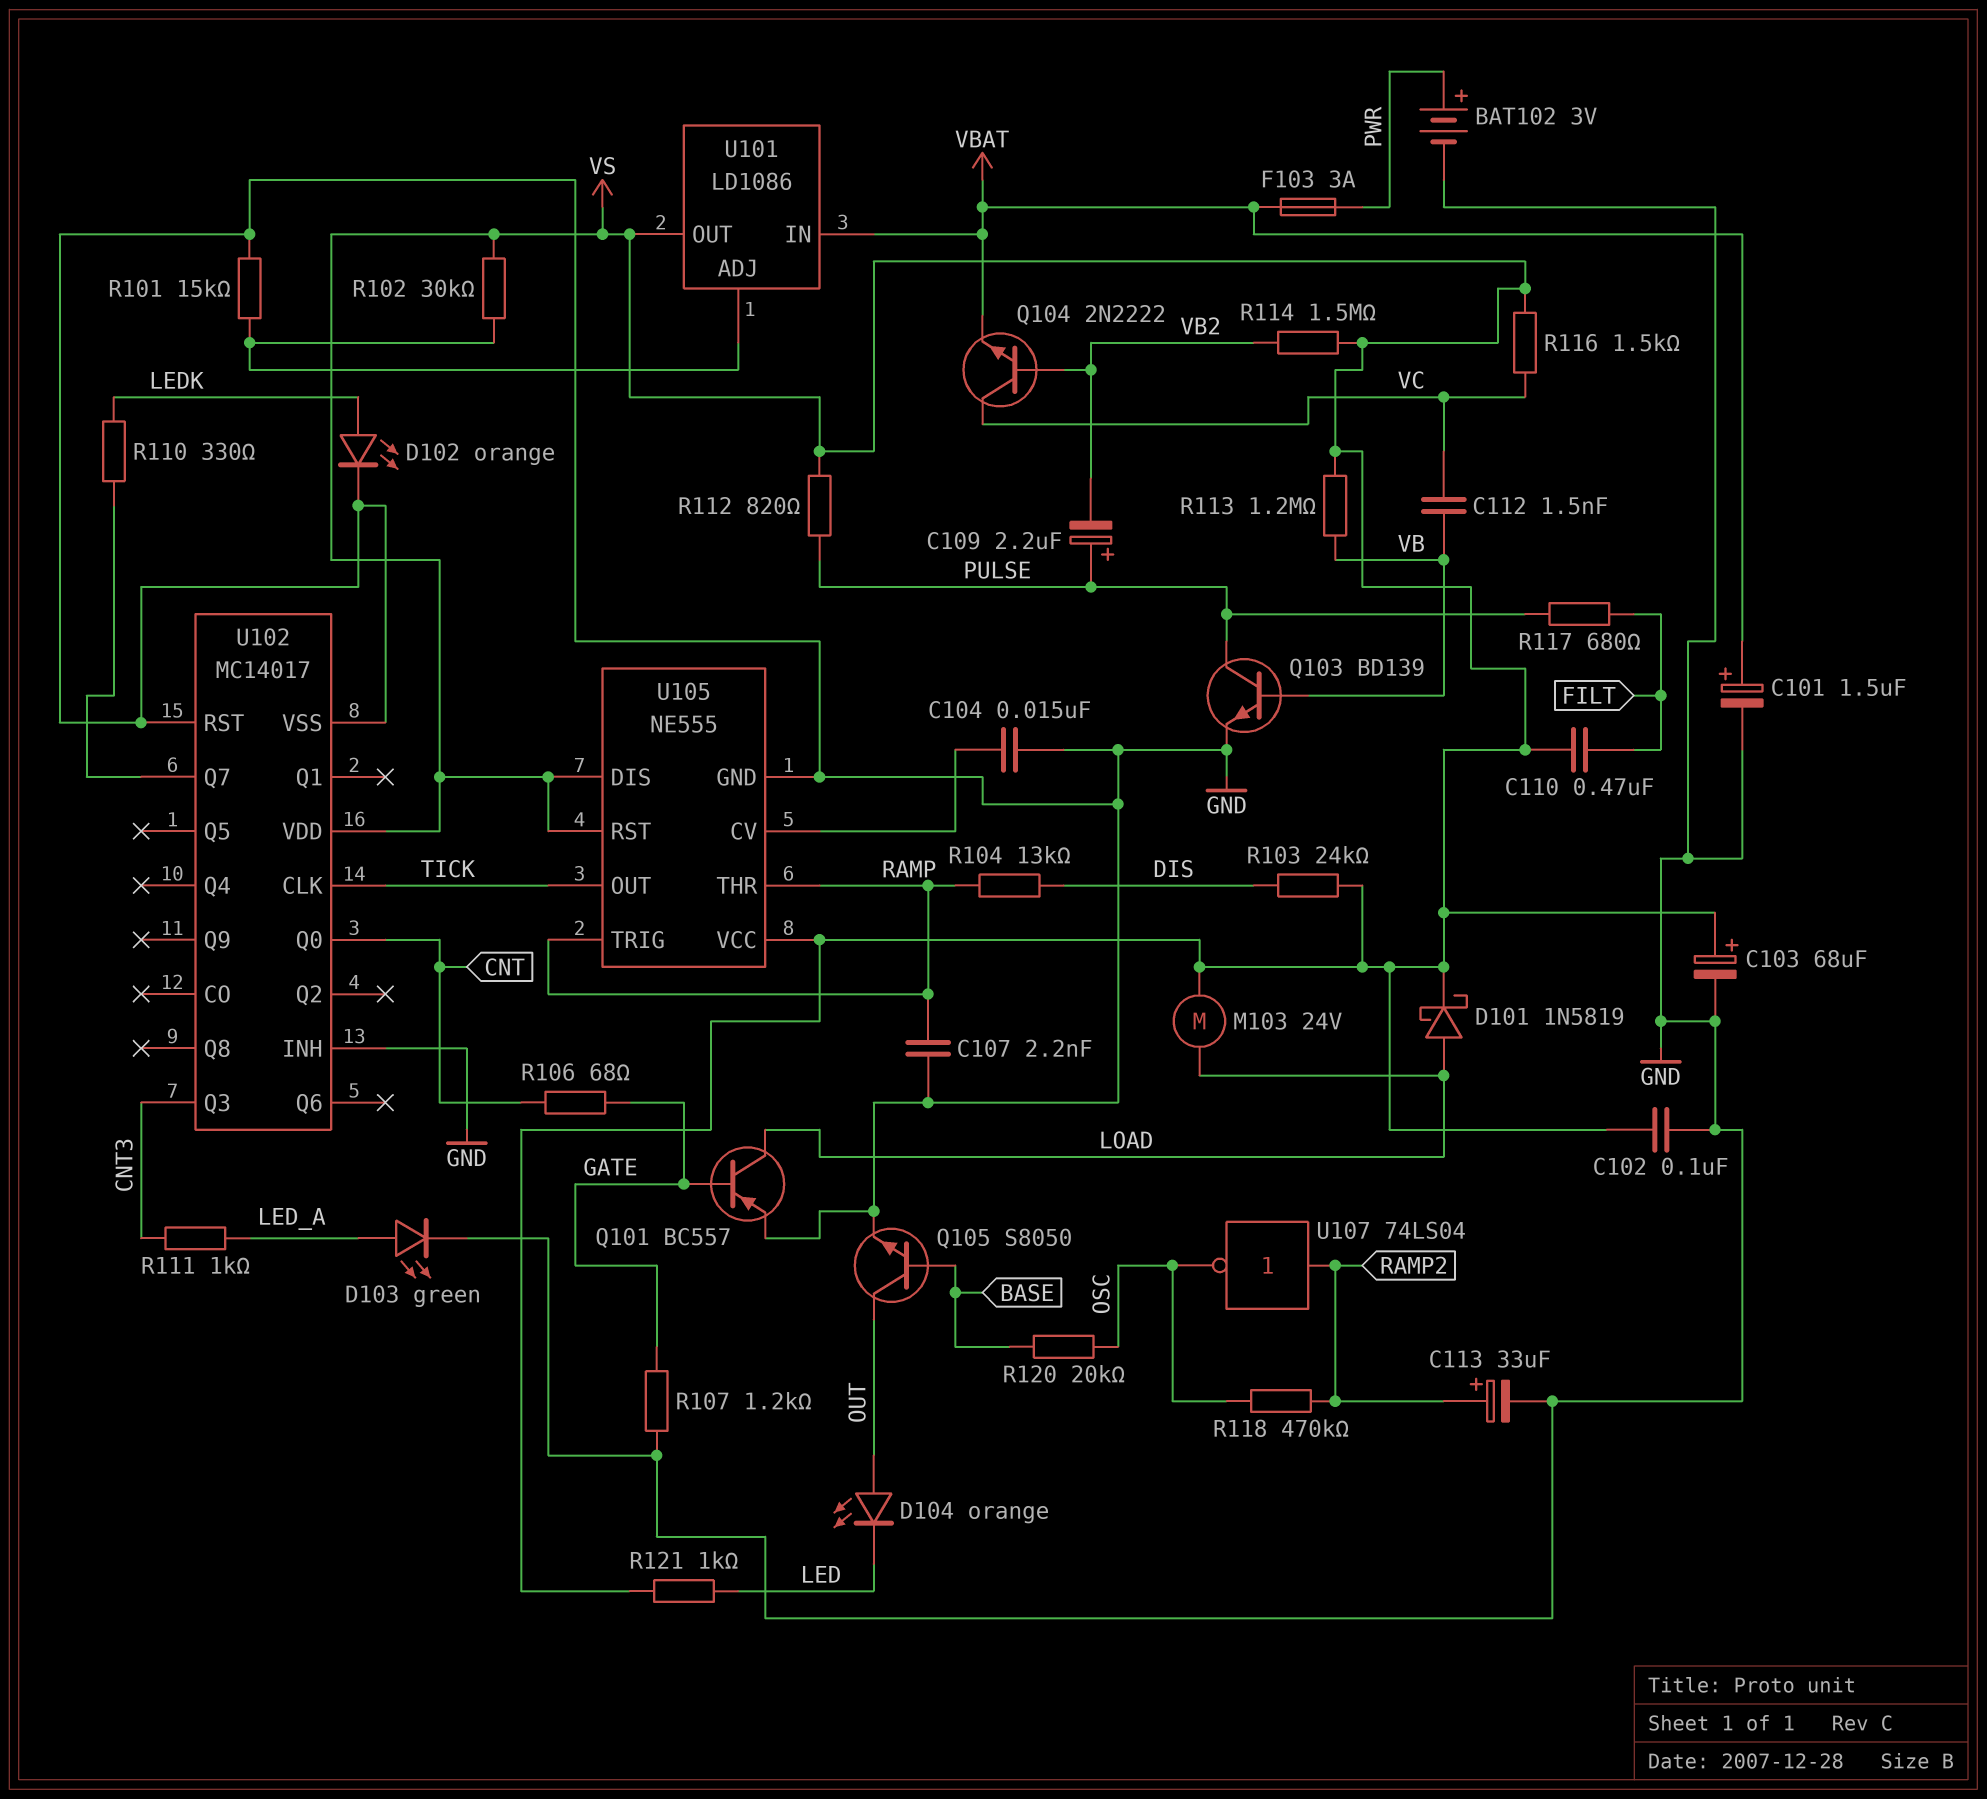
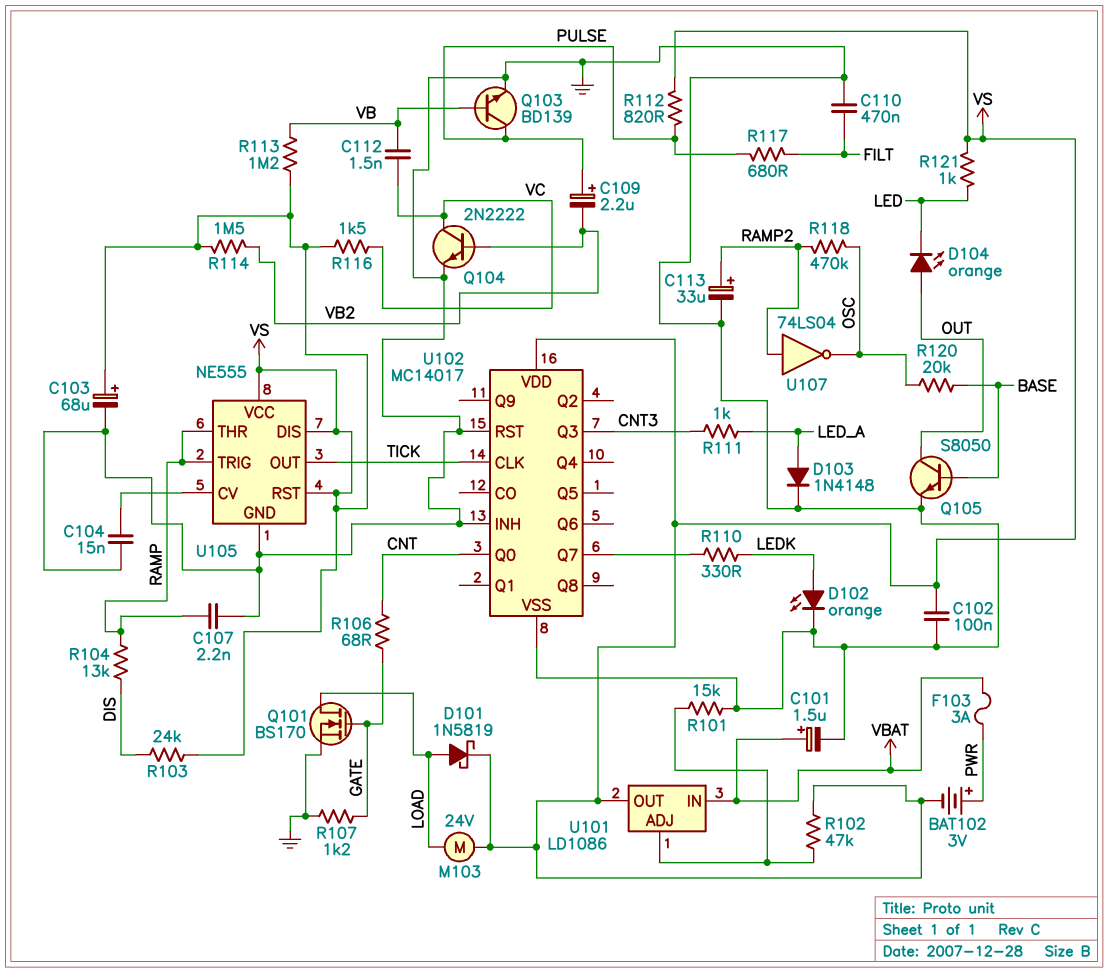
BAT102: 3V (plus PWR, minus GND) -> 3V (plus PWR, minus VS)
C110: 470nF (FILT, VS) -> 470nF (FILT, GND)
D103: LED green (A LED_A, K GND) -> diode 1N4148 (A LED_A, K GND)
Q101: PNP BC557 (B GATE, C LOAD, E GND) -> NMOS BS170 (G GATE, D LOAD, S GND)
Q104: NPN 2N2222 (B VB2, C VC, E VBAT) -> NPN 2N2222 (B VB2, C VC, E GND)
R102: 30k (U101/ADJ, VS) -> 47k (U101/ADJ, VS)

